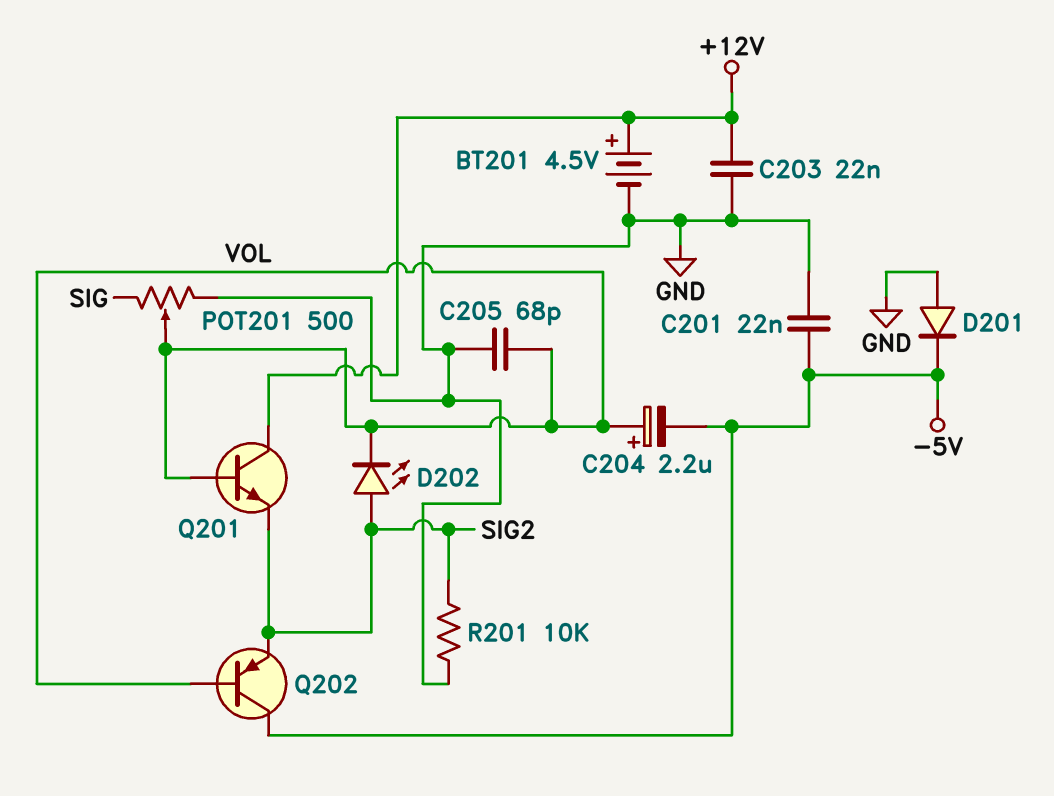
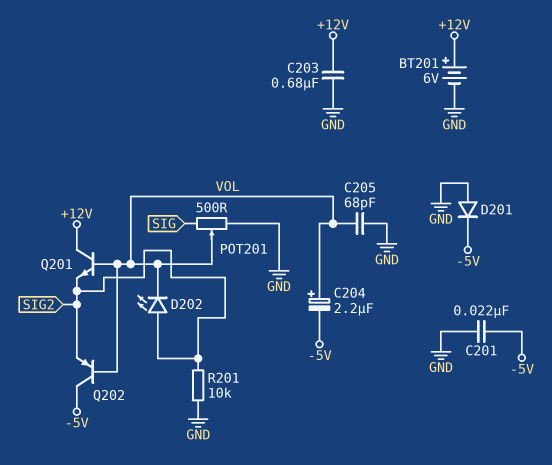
BT201: 4.5V (plus +12V, minus GND) -> 6V (plus +12V, minus GND)
C203: 22nF (+12V, GND) -> 680nF (+12V, GND)

